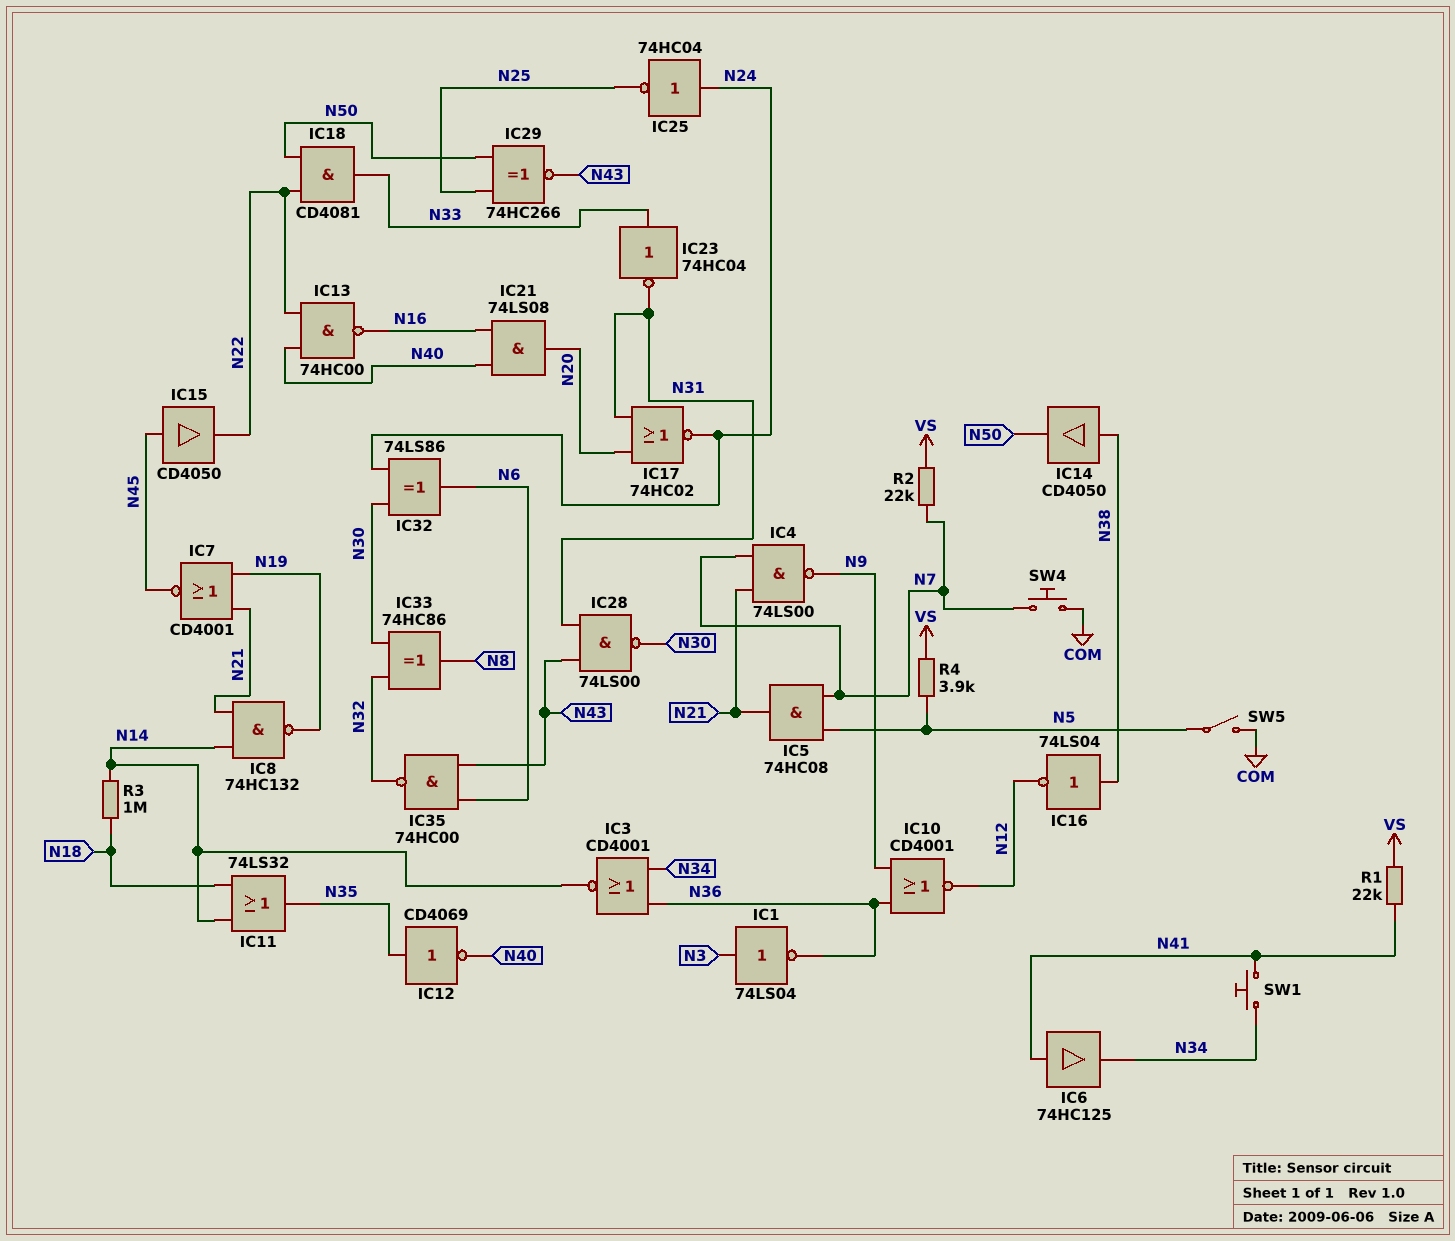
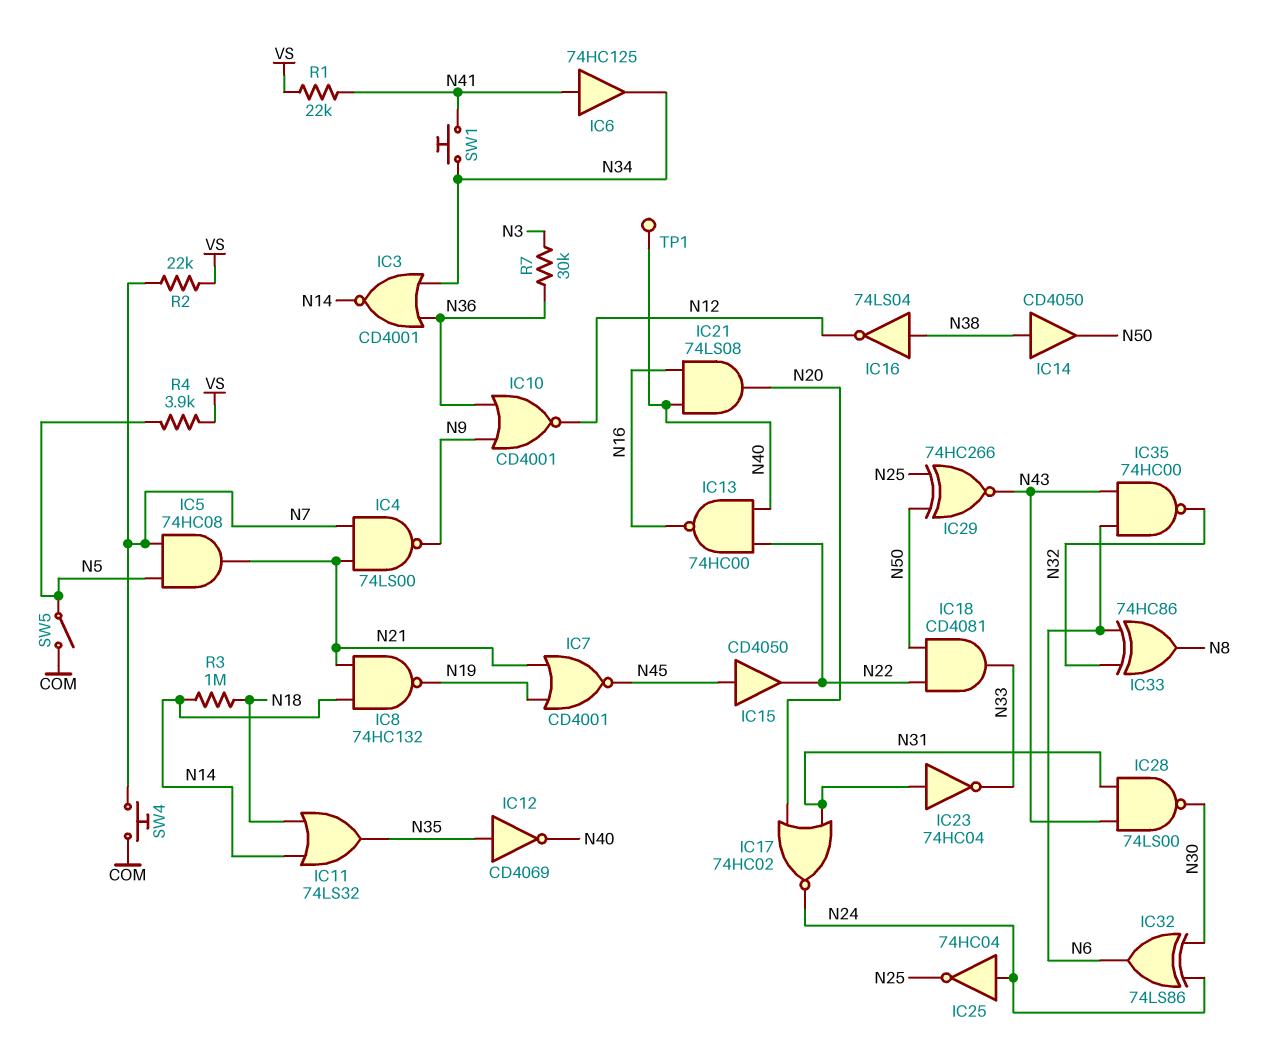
IC1: NOT 74LS04 (in N3, out N36) -> none
IC23: NOT 74HC04 (in N33, out N31) -> NOT 74HC04 (in N31, out N33)
IC33: XOR 74HC86 (in N30, in N32, out N8) -> XOR 74HC86 (in N6, in N32, out N8)
R7: none -> 30k (N3, N36)
TP1: none -> test point (N40)

